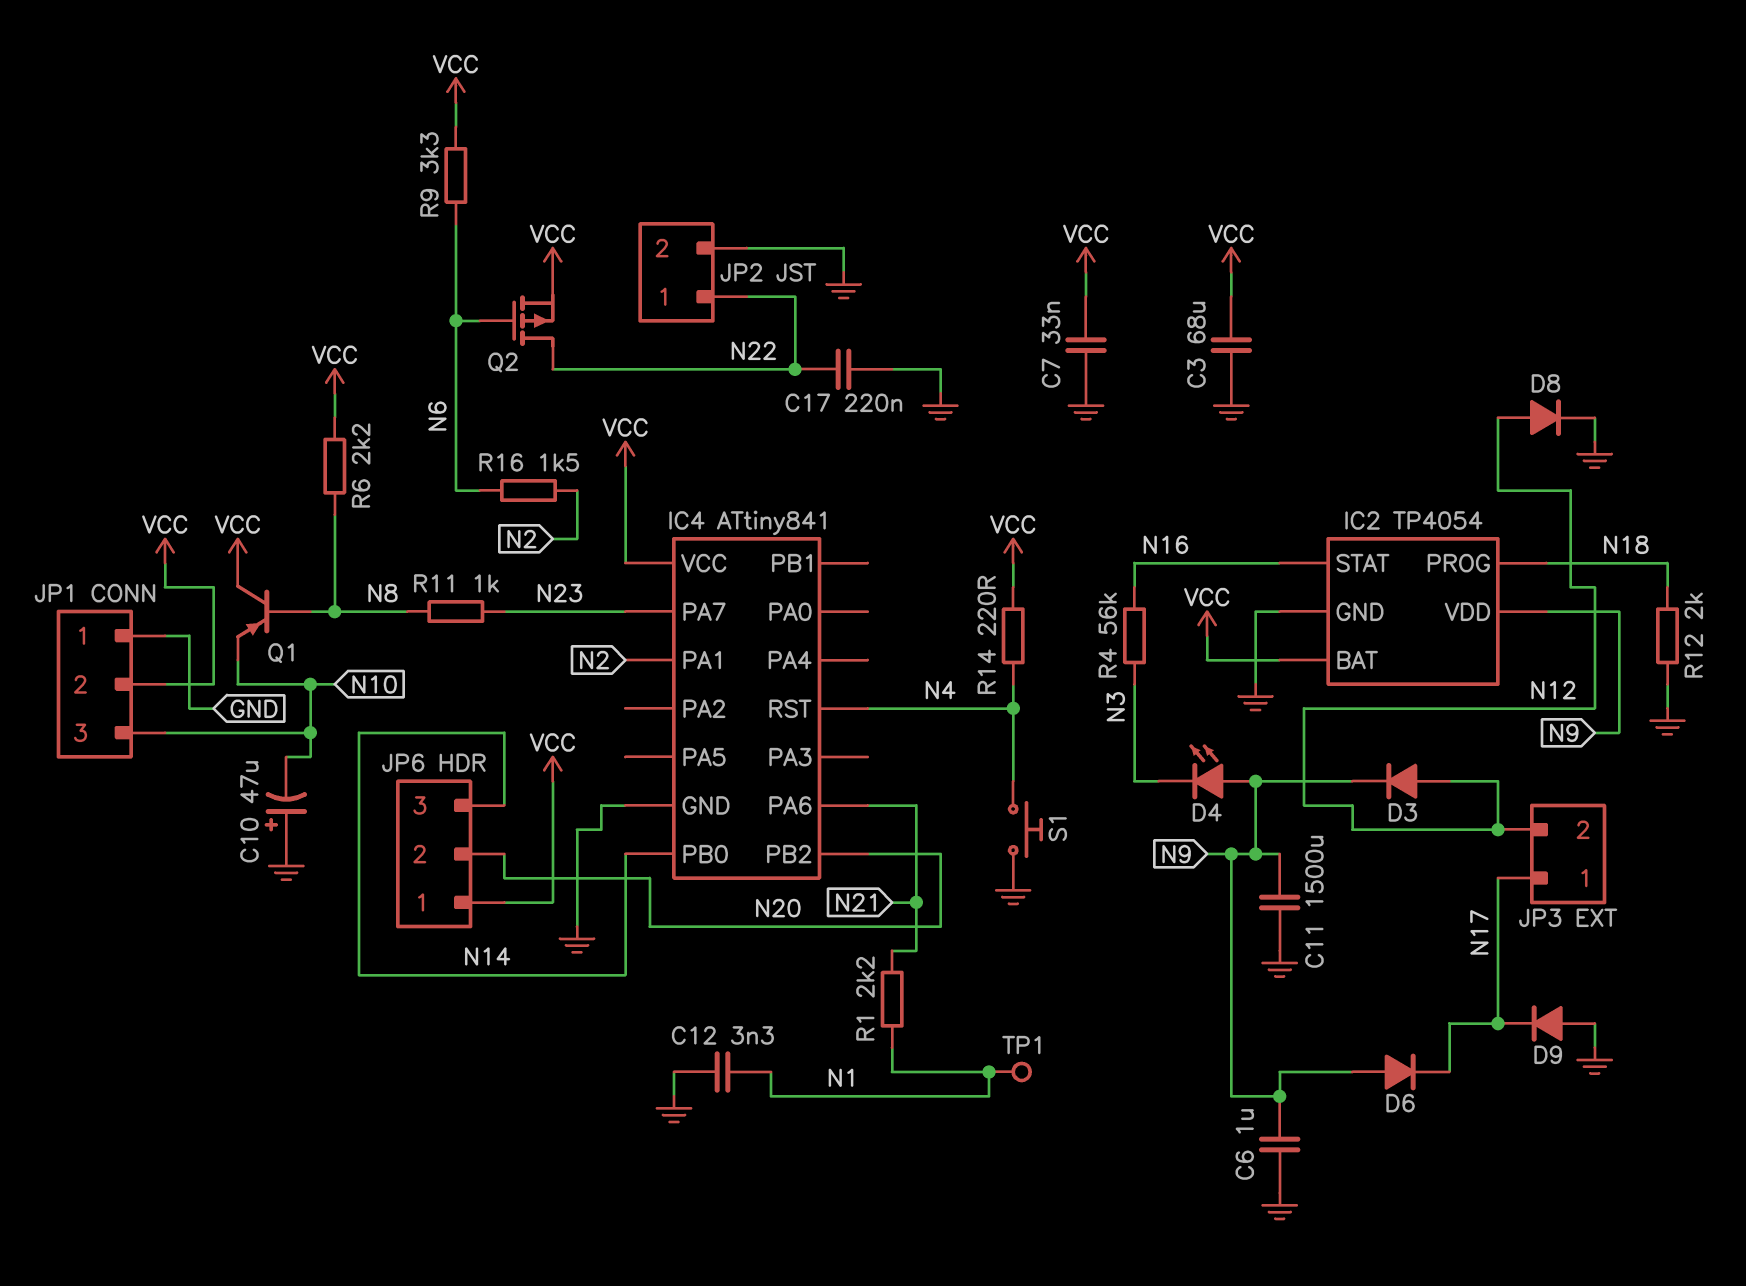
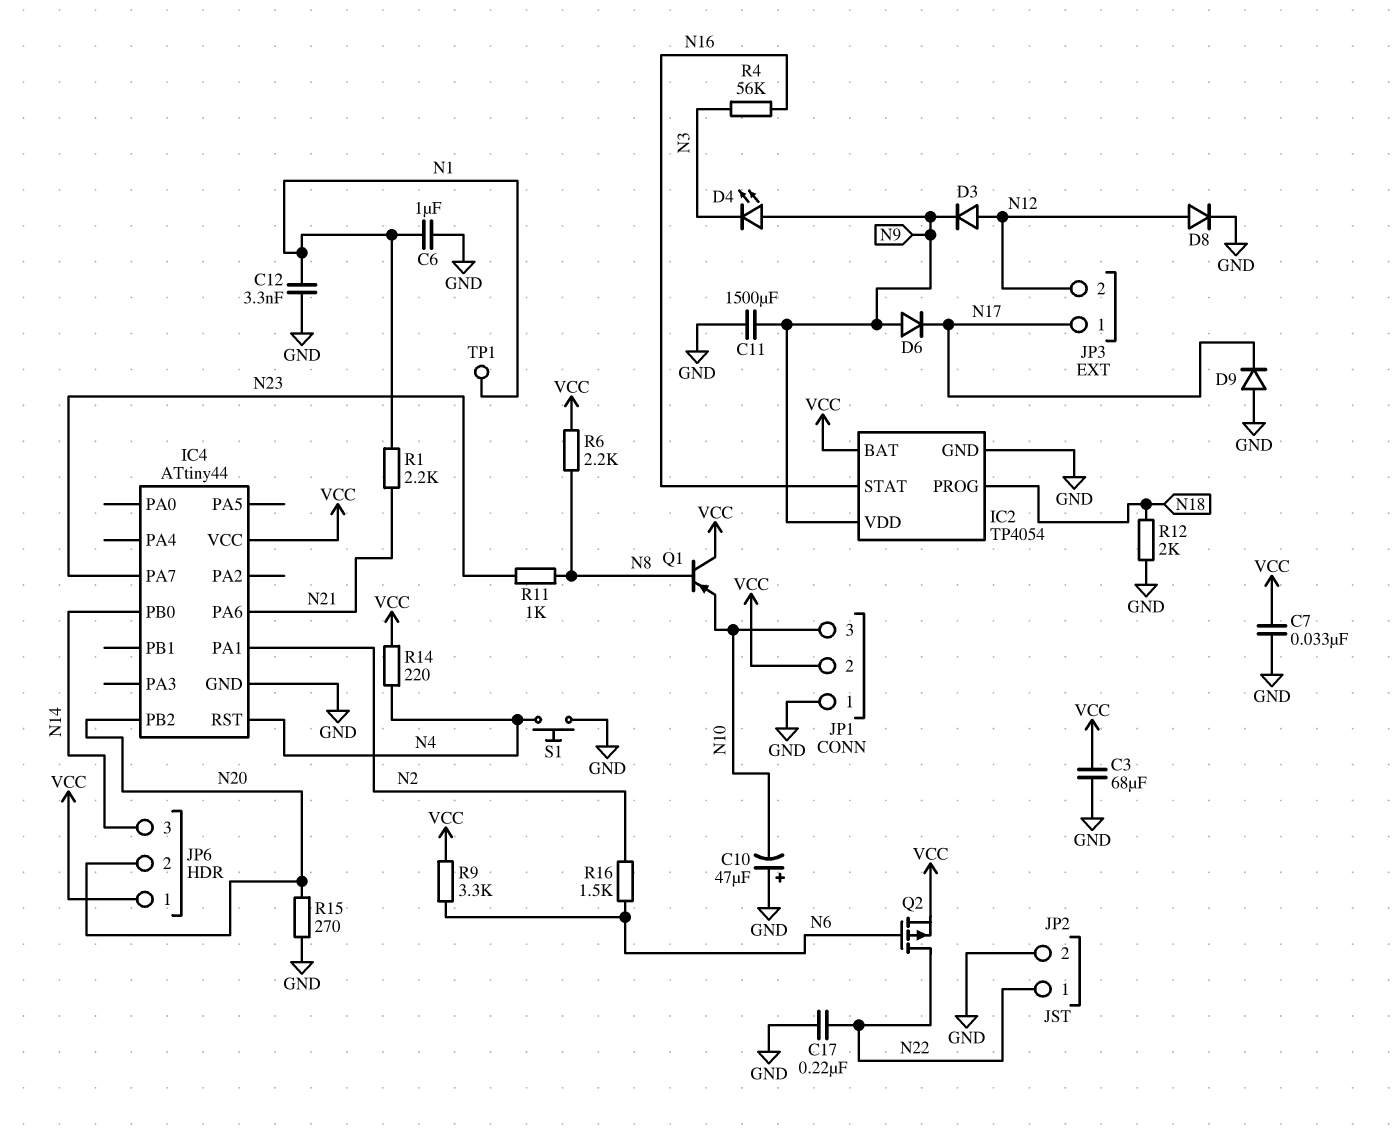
C6: 1uF (GND, N9) -> 1uF (GND, N1)
IC4: ATtiny841 -> ATtiny44
R15: none -> 270 (GND, N20)

